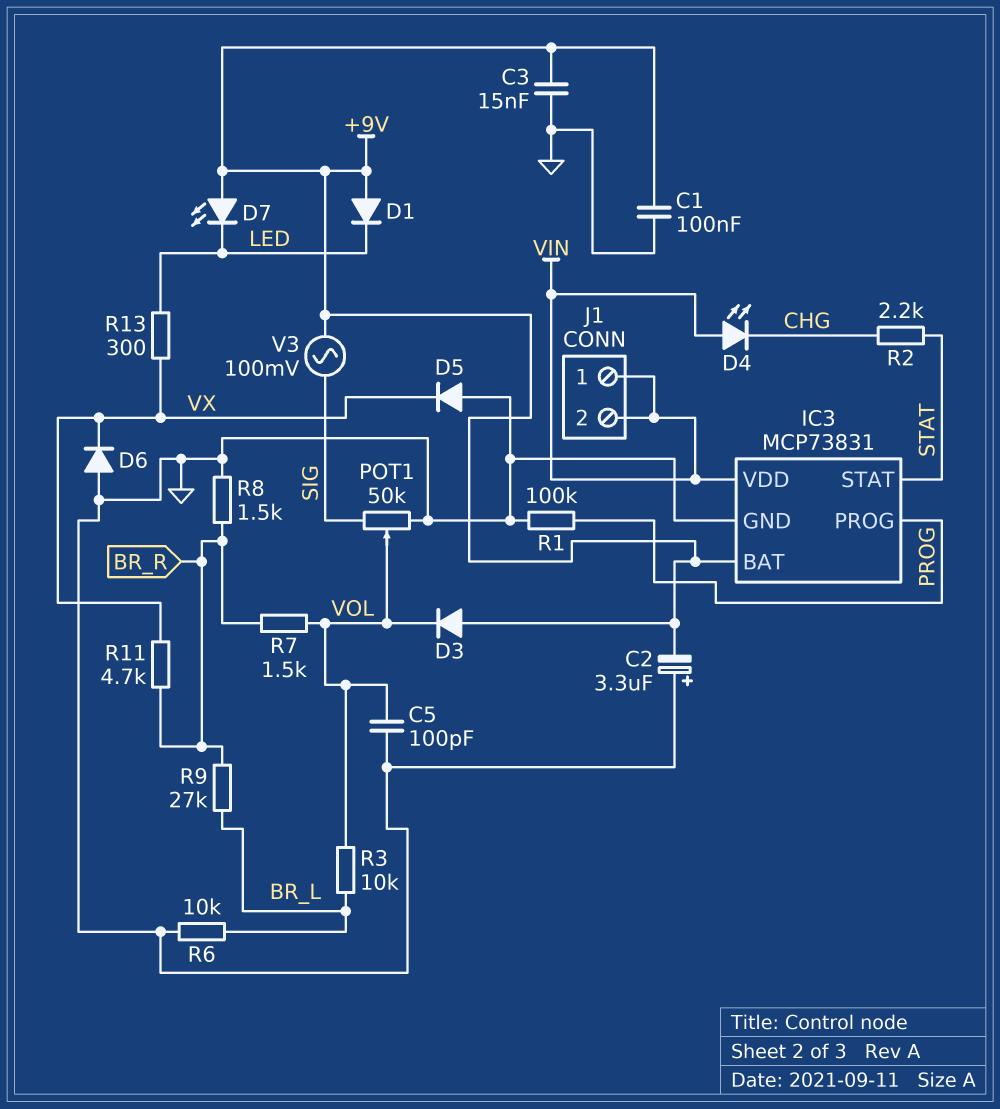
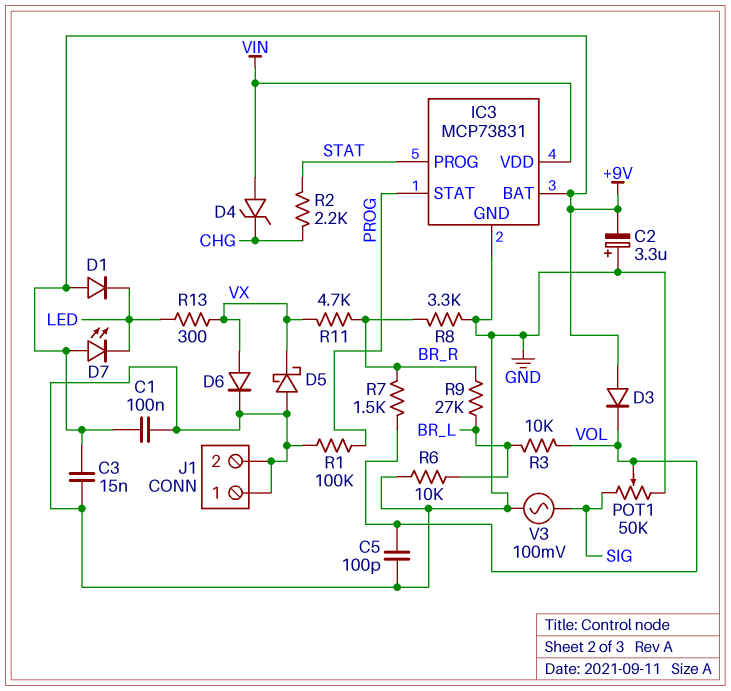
D4: LED (A VIN, K CHG) -> zener (A VIN, K CHG)
D5: diode (A GND, K VX) -> schottky (A GND, K VX)
D6: diode (A GND, K VX) -> diode (A VX, K GND)
IC3 pin PROG: PROG -> STAT
IC3 pin STAT: STAT -> PROG
J1 pin 1: VIN -> GND
J1 pin 2: VIN -> GND
R8: 1.5k (BR_R, GND) -> 3.3k (BR_R, GND)
V3: AC 100mV (+9V, SIG) -> AC 100mV (GND, SIG)

